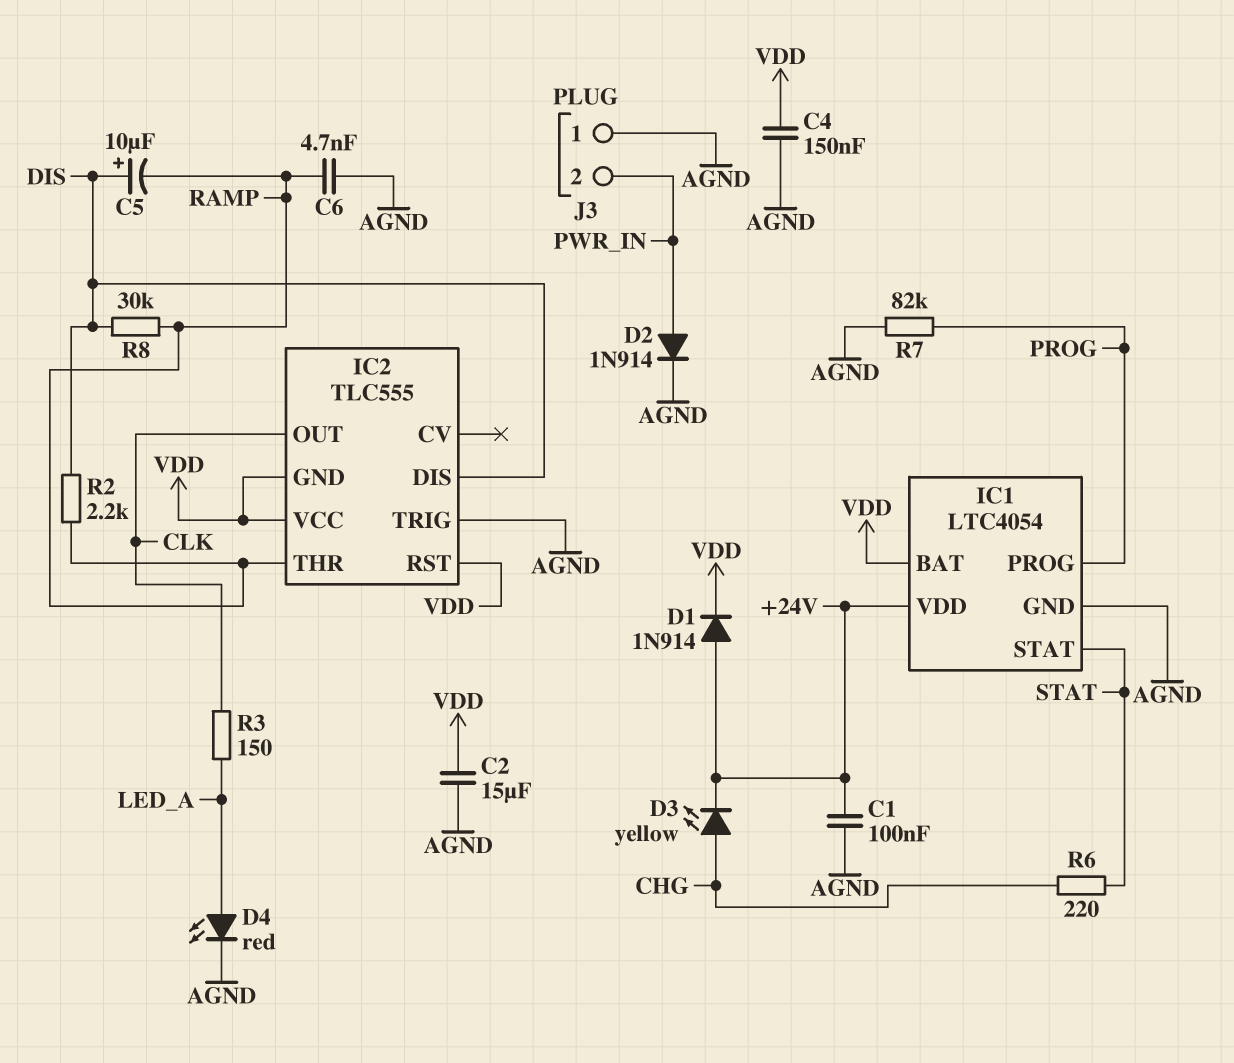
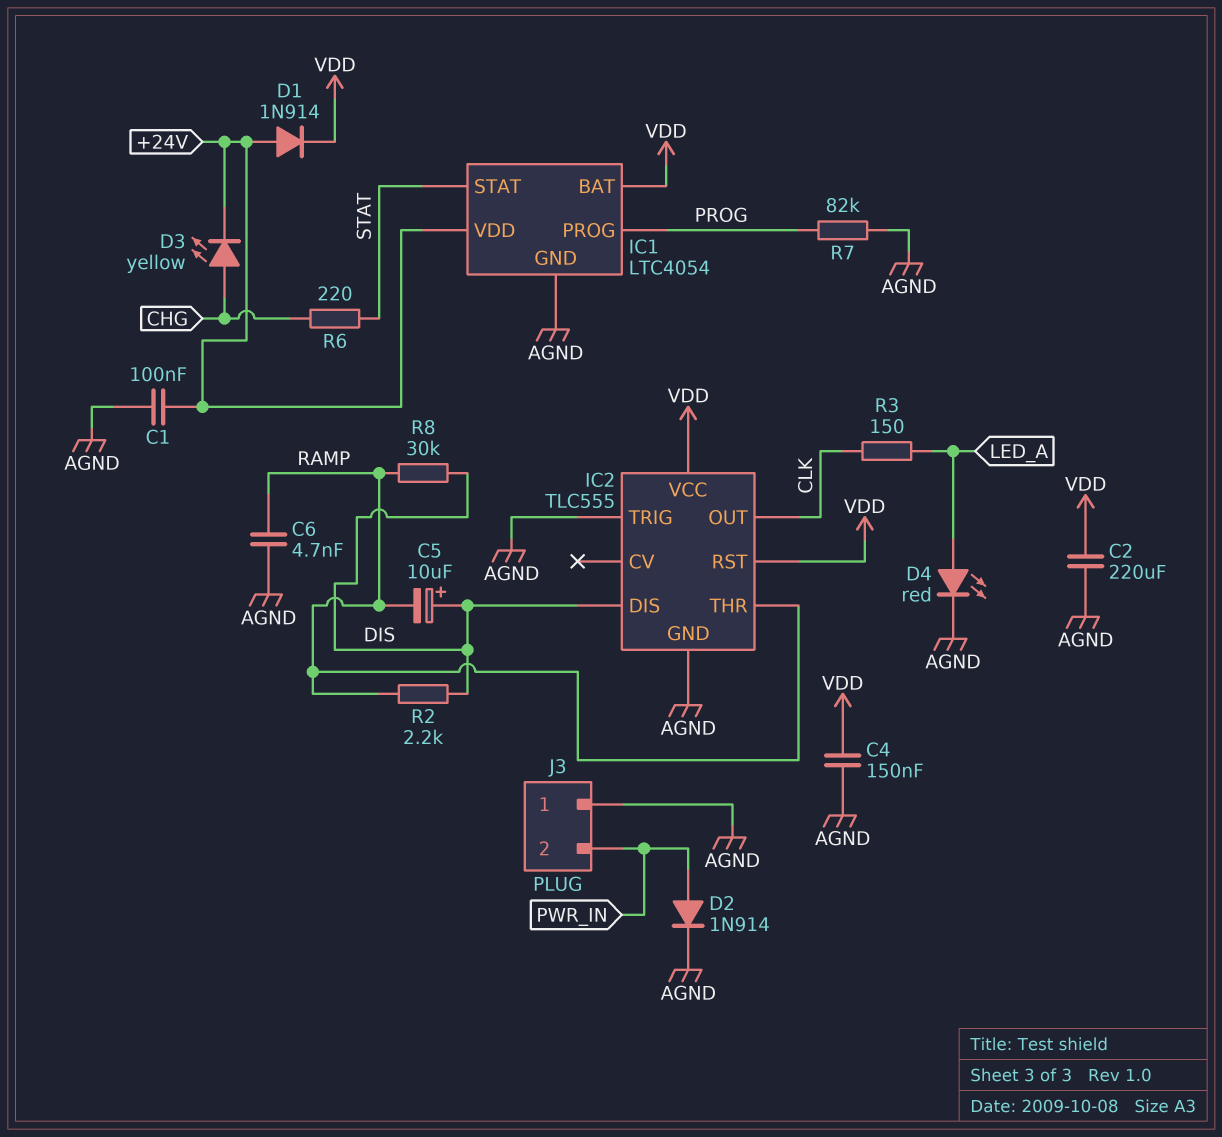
C2: 15uF (AGND, VDD) -> 220uF (AGND, VDD)
IC2 pin GND: VDD -> AGND

